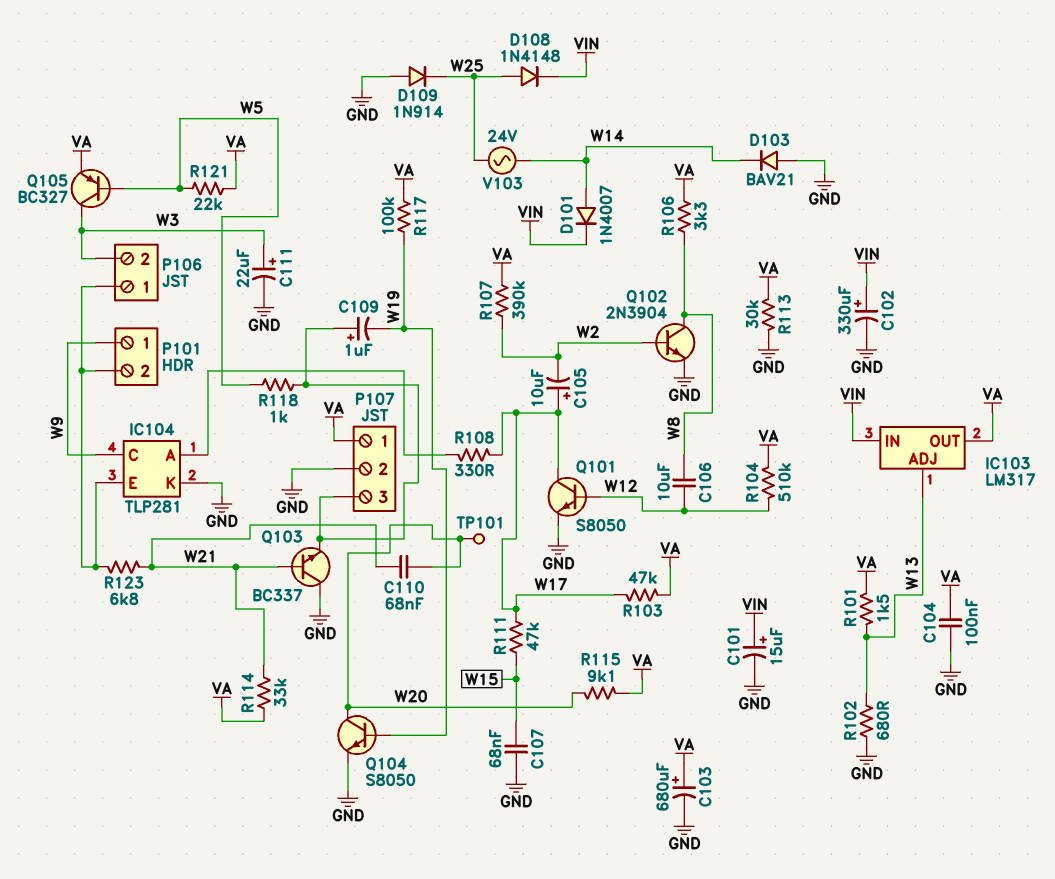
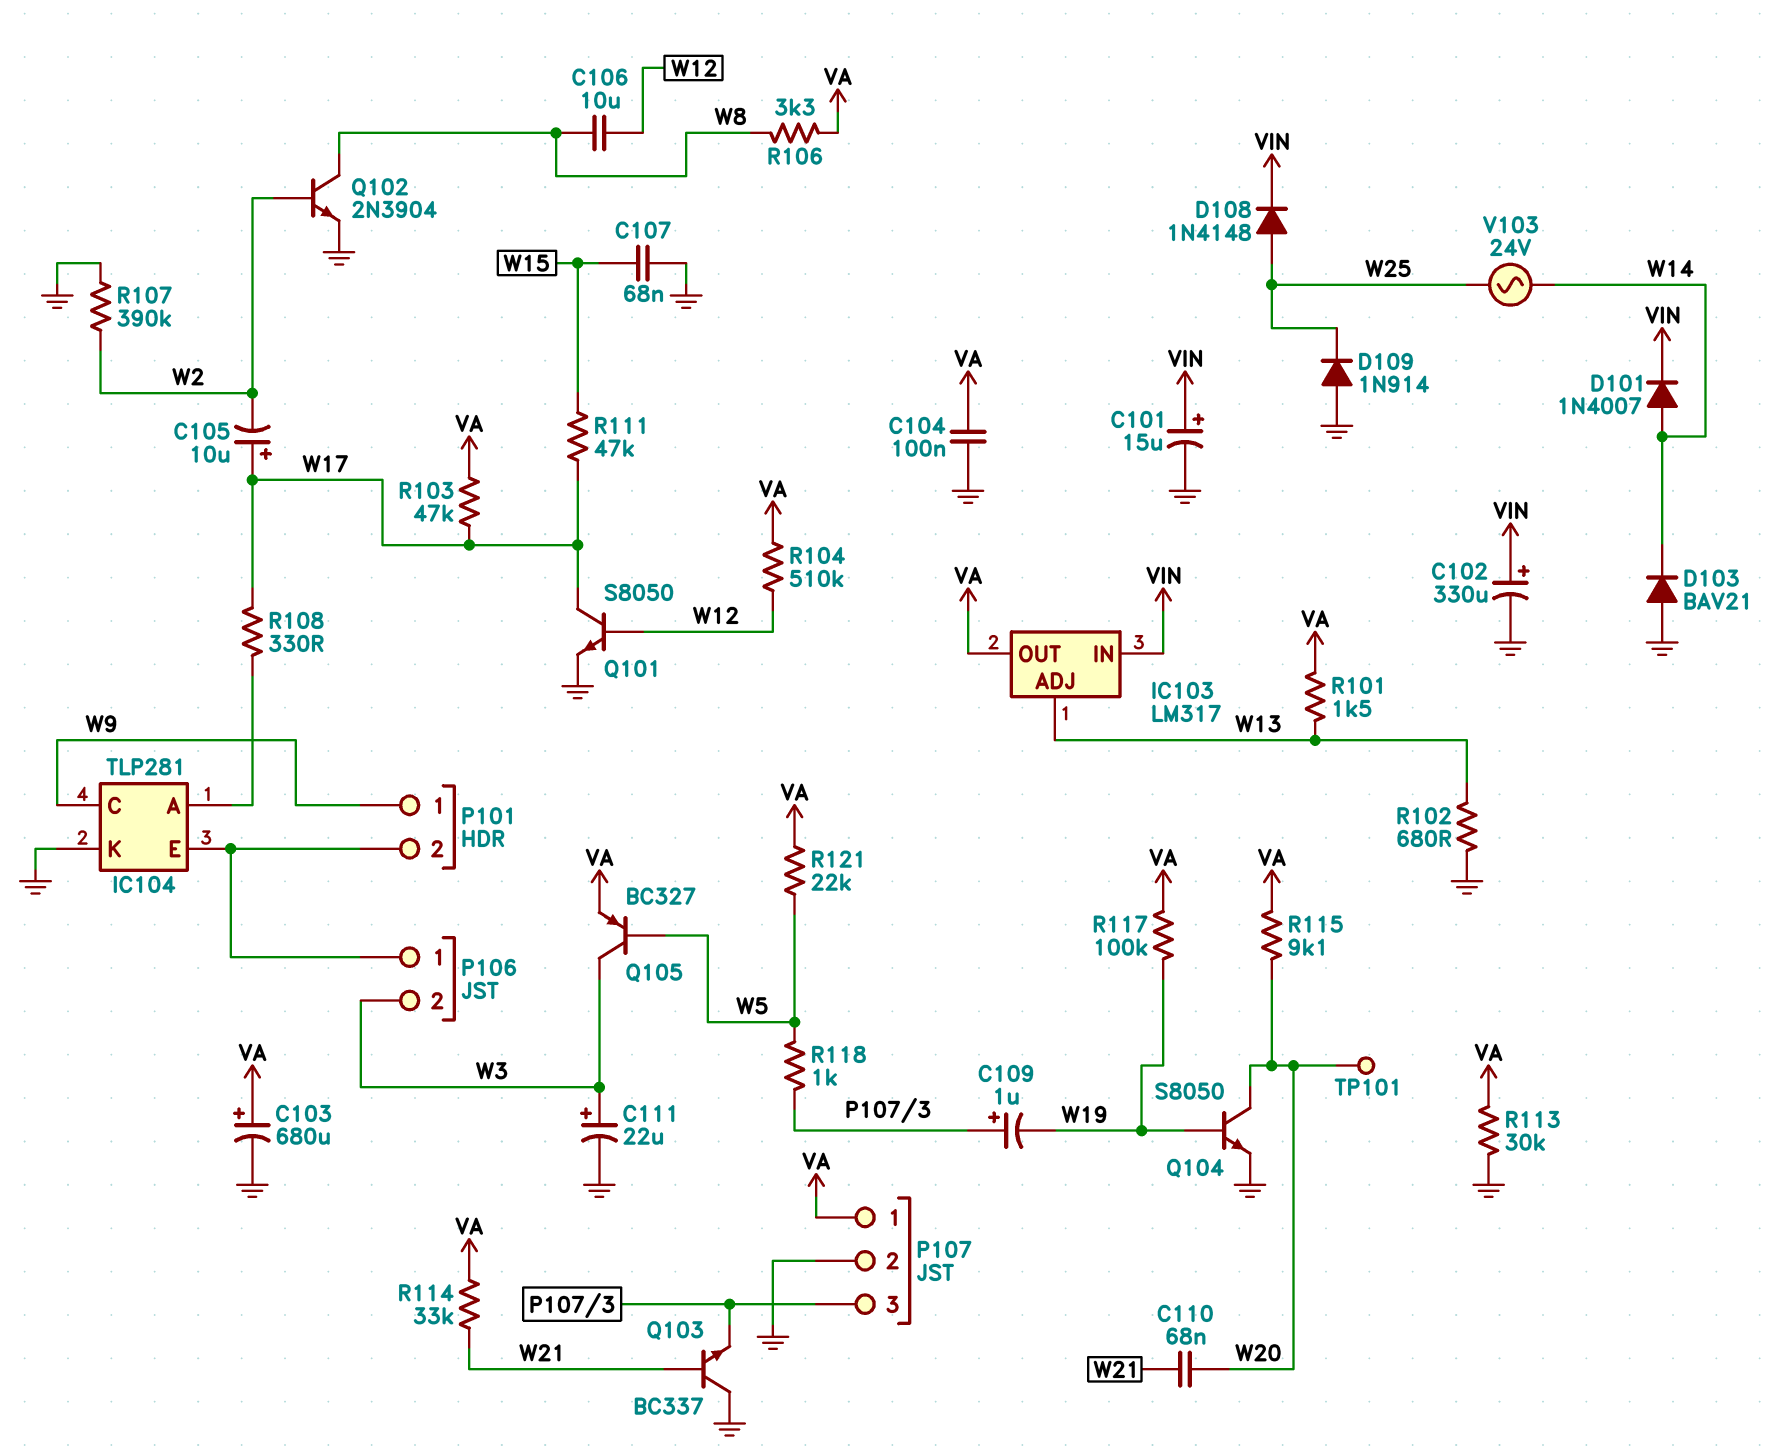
R107: 390k (VA, W2) -> 390k (GND, W2)
R123: 6.8k (IC104/E, W21) -> none

